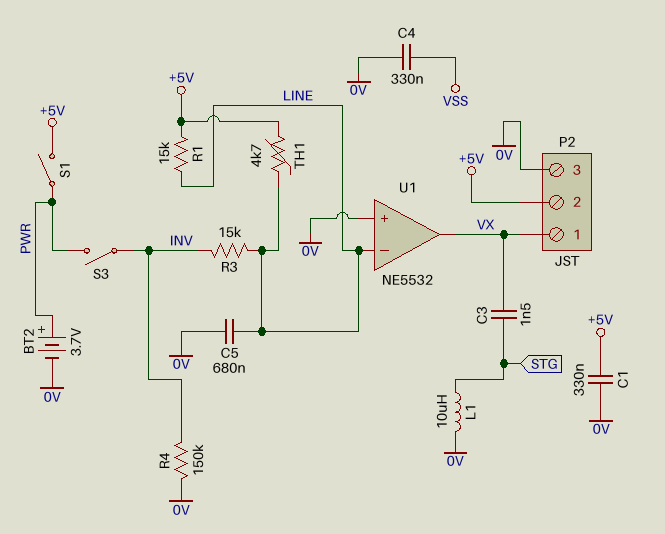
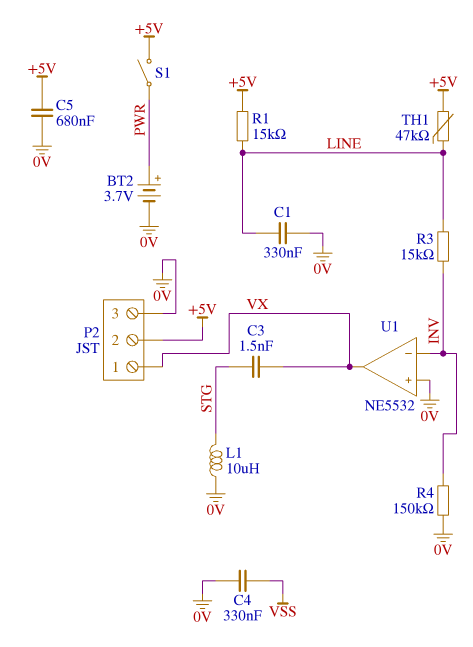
C1: 330nF (+5V, 0V) -> 330nF (0V, LINE)
C5: 680nF (0V, LINE) -> 680nF (+5V, 0V)
S3: switch (INV, PWR) -> none
TH1: 4.7k (+5V, LINE) -> 47k (+5V, LINE)
U1 pin in-: LINE -> INV

